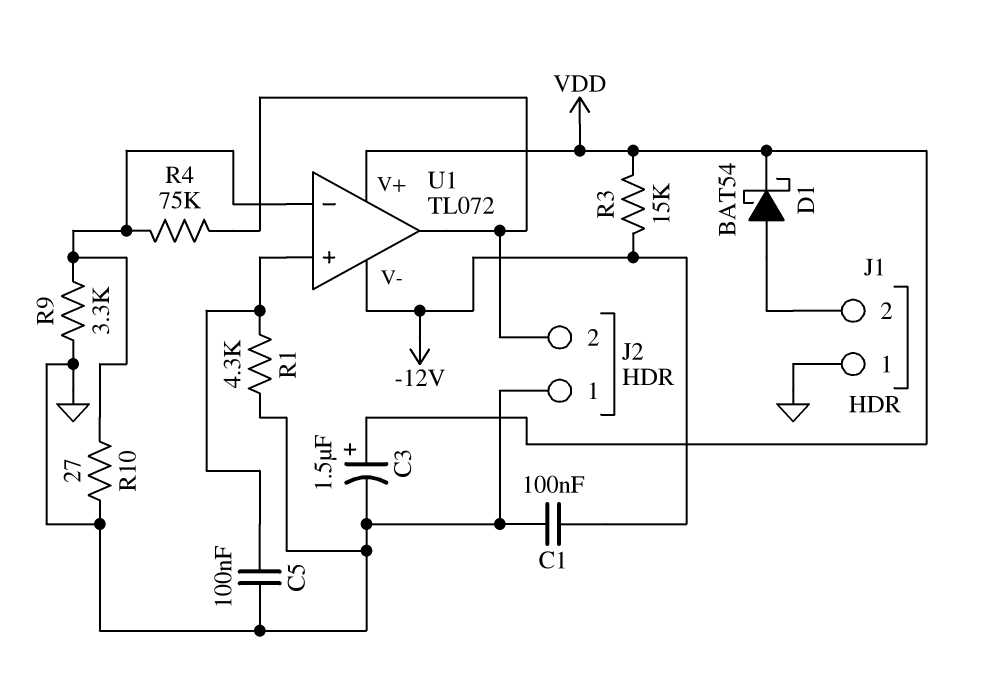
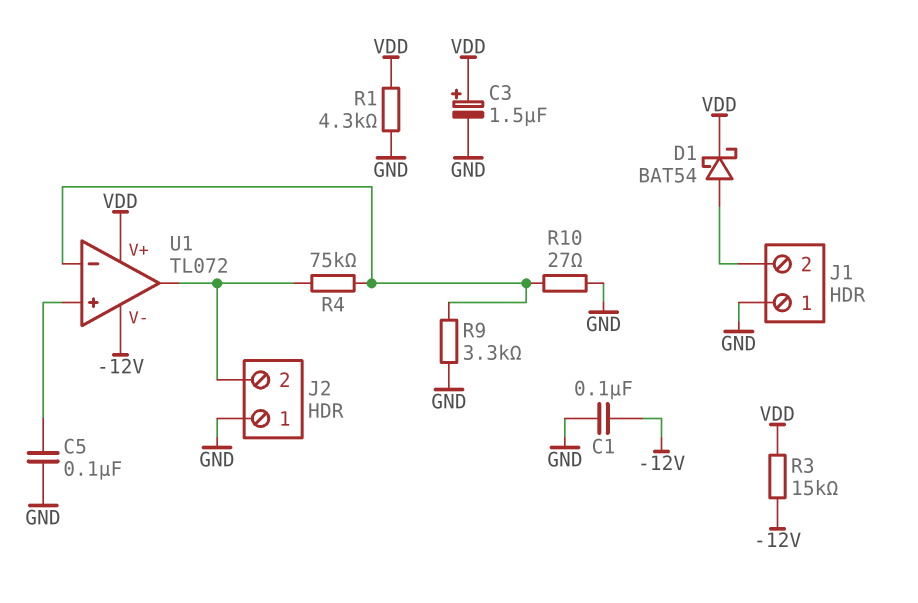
R1: 4.3k (GND, U1/in+) -> 4.3k (GND, VDD)

